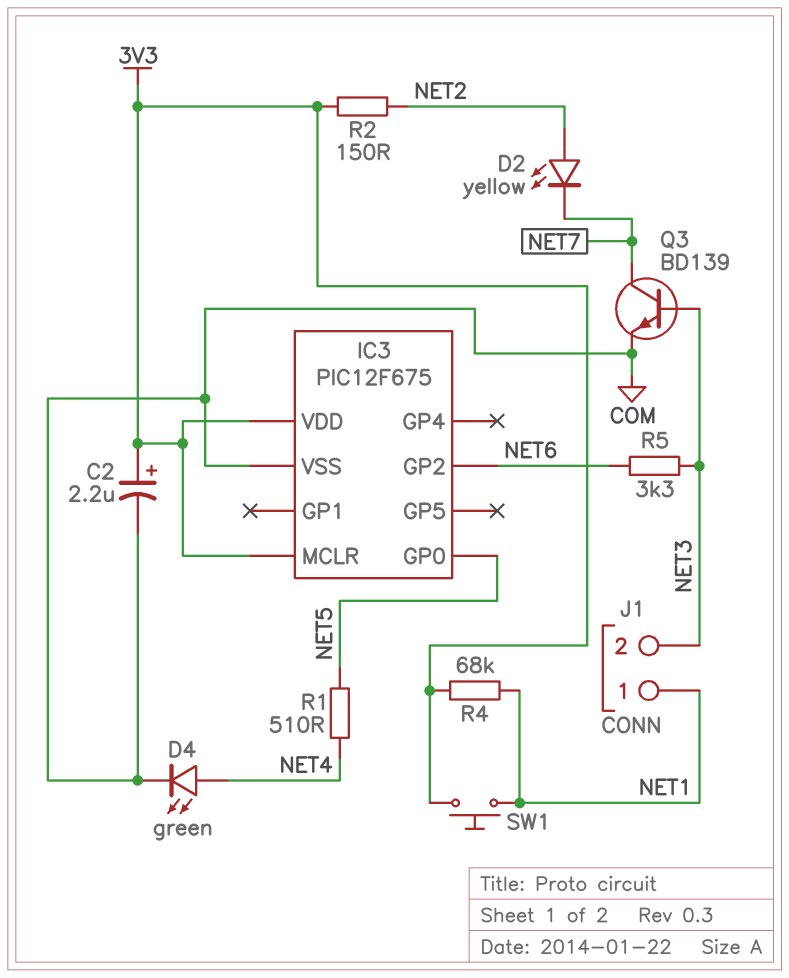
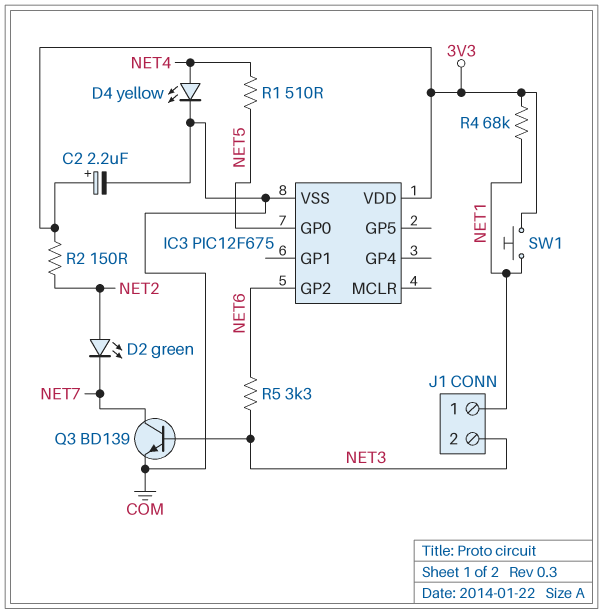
D2: LED yellow (A NET2, K NET7) -> LED green (A NET2, K NET7)
D4: LED green (A NET4, K COM) -> LED yellow (A NET4, K COM)
IC3 pin MCLR: 3V3 -> none

